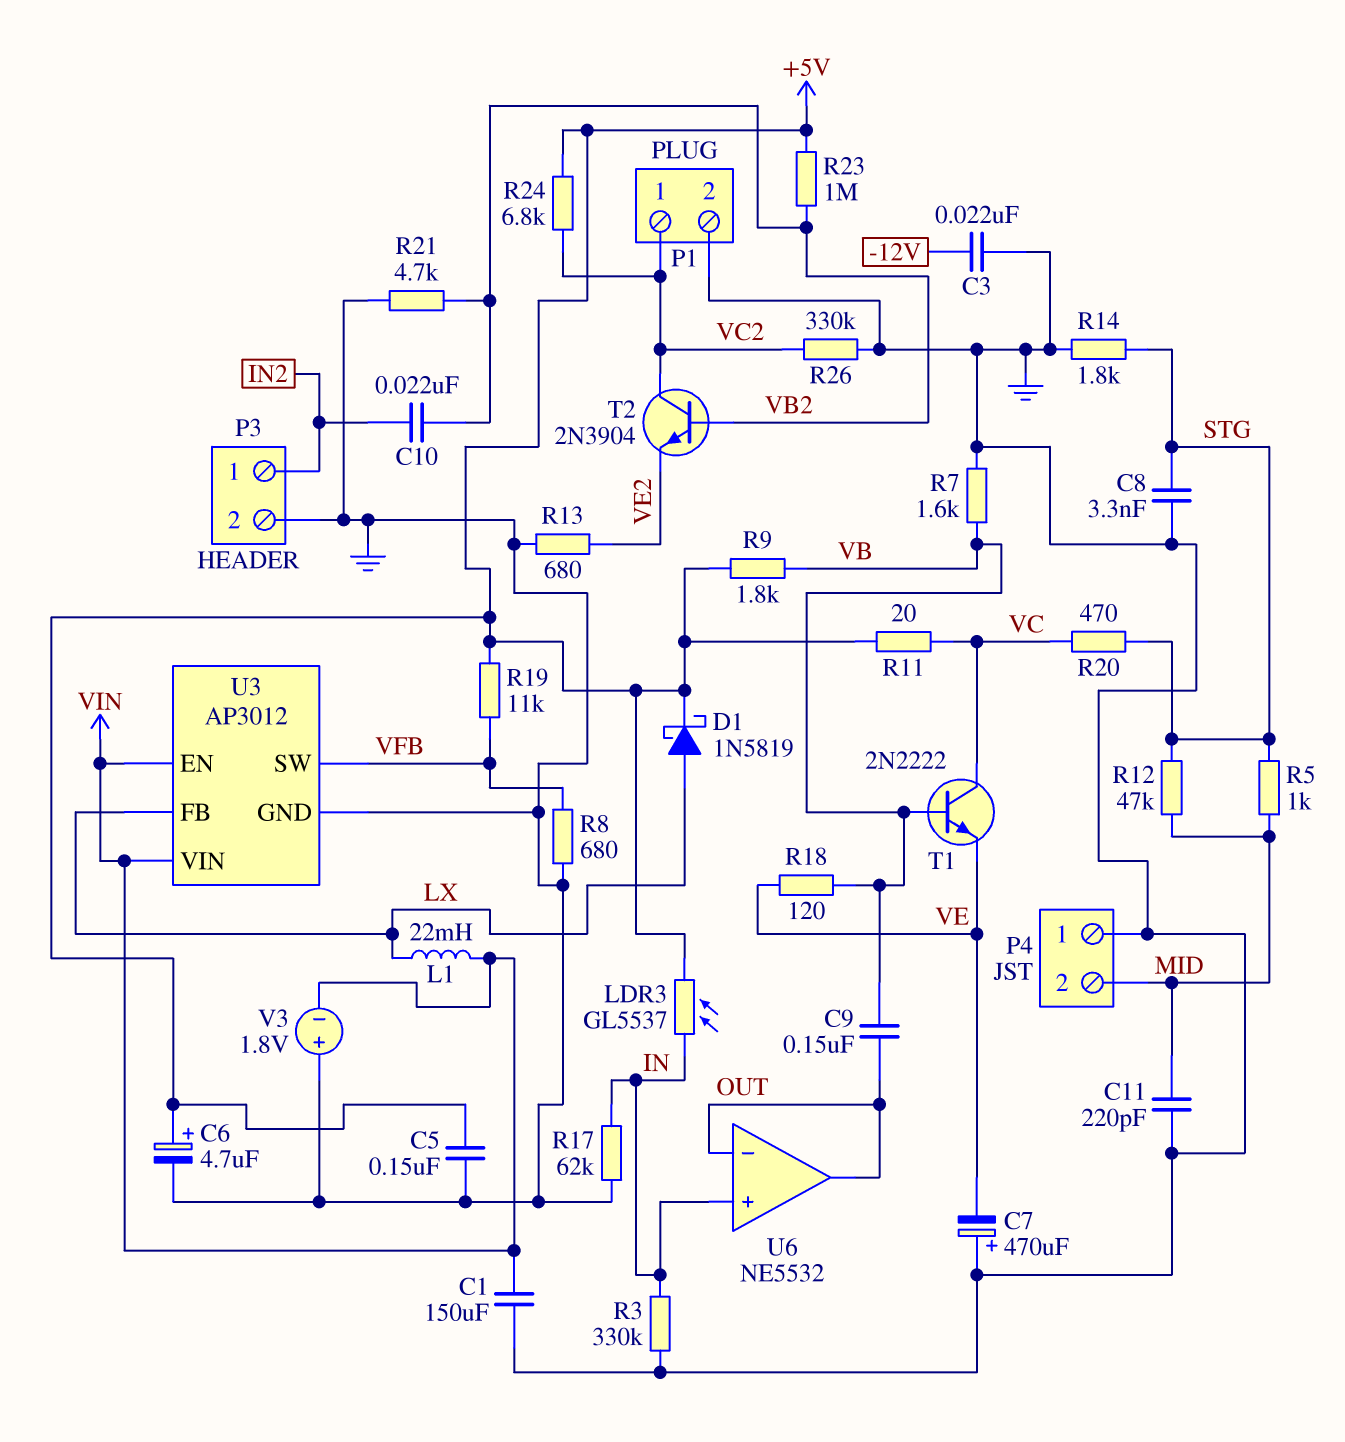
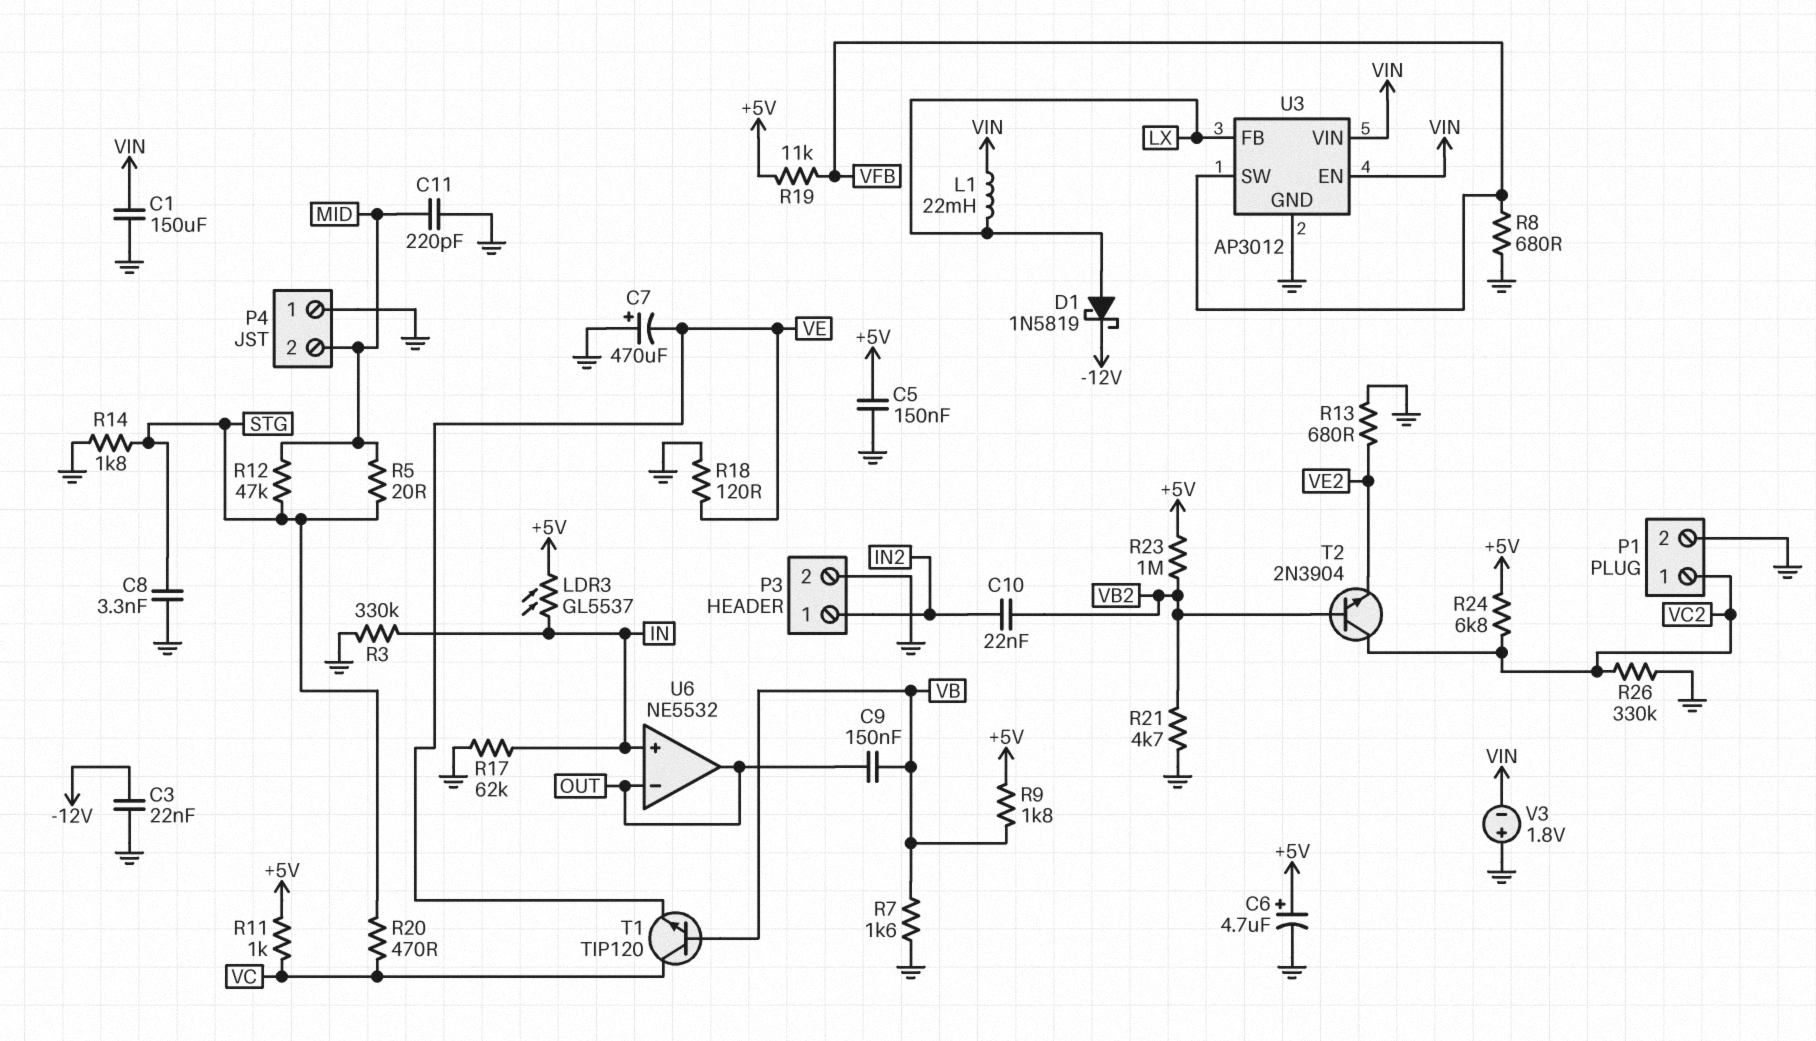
D1: schottky 1N5819 (A LX, K +5V) -> schottky 1N5819 (A LX, K -12V)
R5: 1k (MID, STG) -> 20 (MID, STG)
R11: 20 (+5V, VC) -> 1k (+5V, VC)
R18: 120 (VB, VE) -> 120 (GND, VE)
T1: NPN 2N2222 (B VB, C VC, E VE) -> NPN TIP120 (B VB, C VC, E VE)

